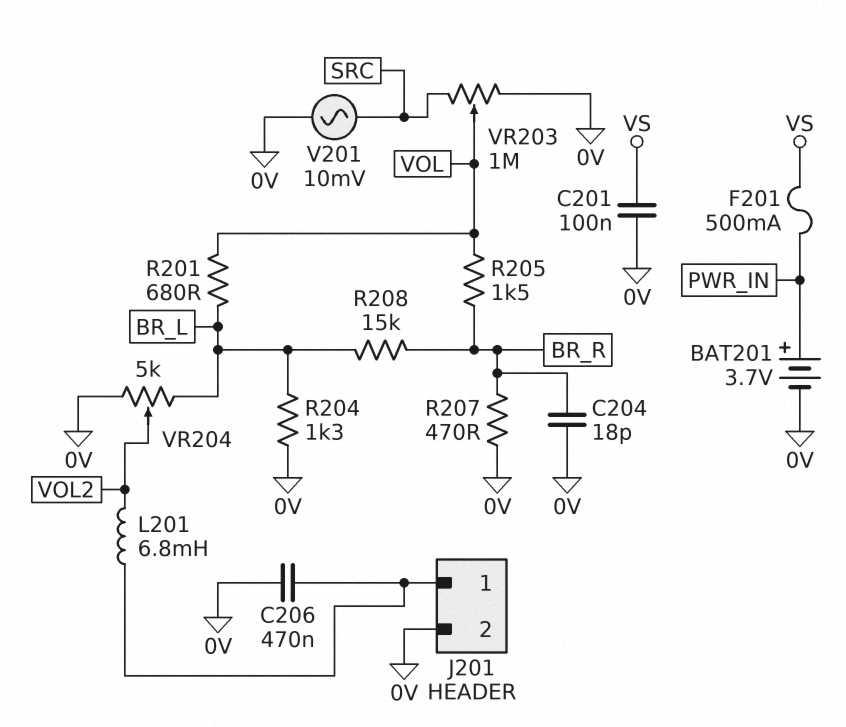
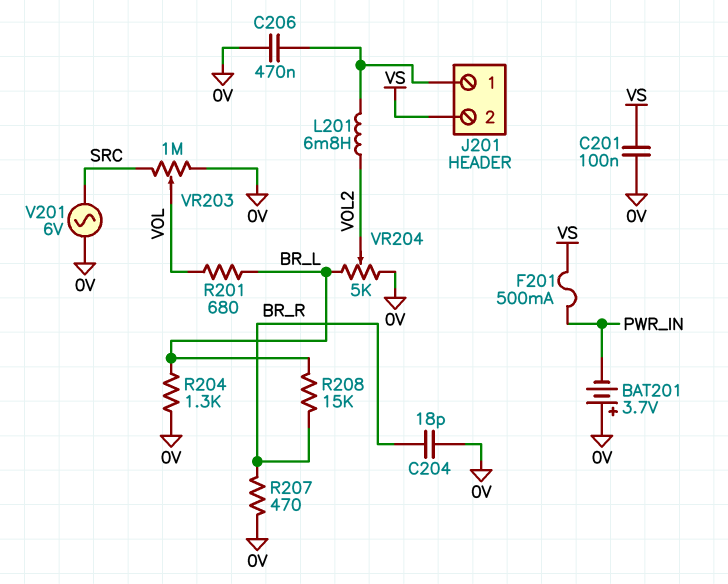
BAT201: 3.7V (plus PWR_IN, minus 0V) -> 3.7V (plus 0V, minus PWR_IN)
J201 pin 2: 0V -> VS
R205: 1.5k (BR_R, VOL) -> none
V201: AC 10mV (0V, SRC) -> AC 6V (0V, SRC)

